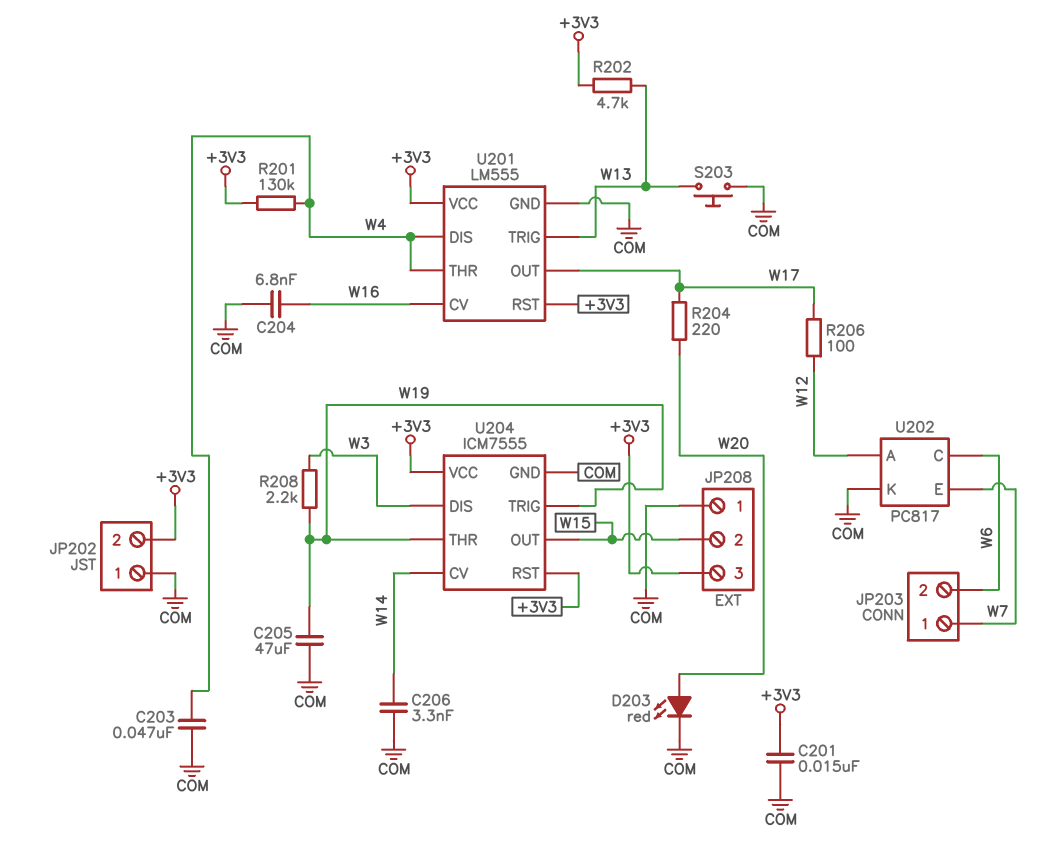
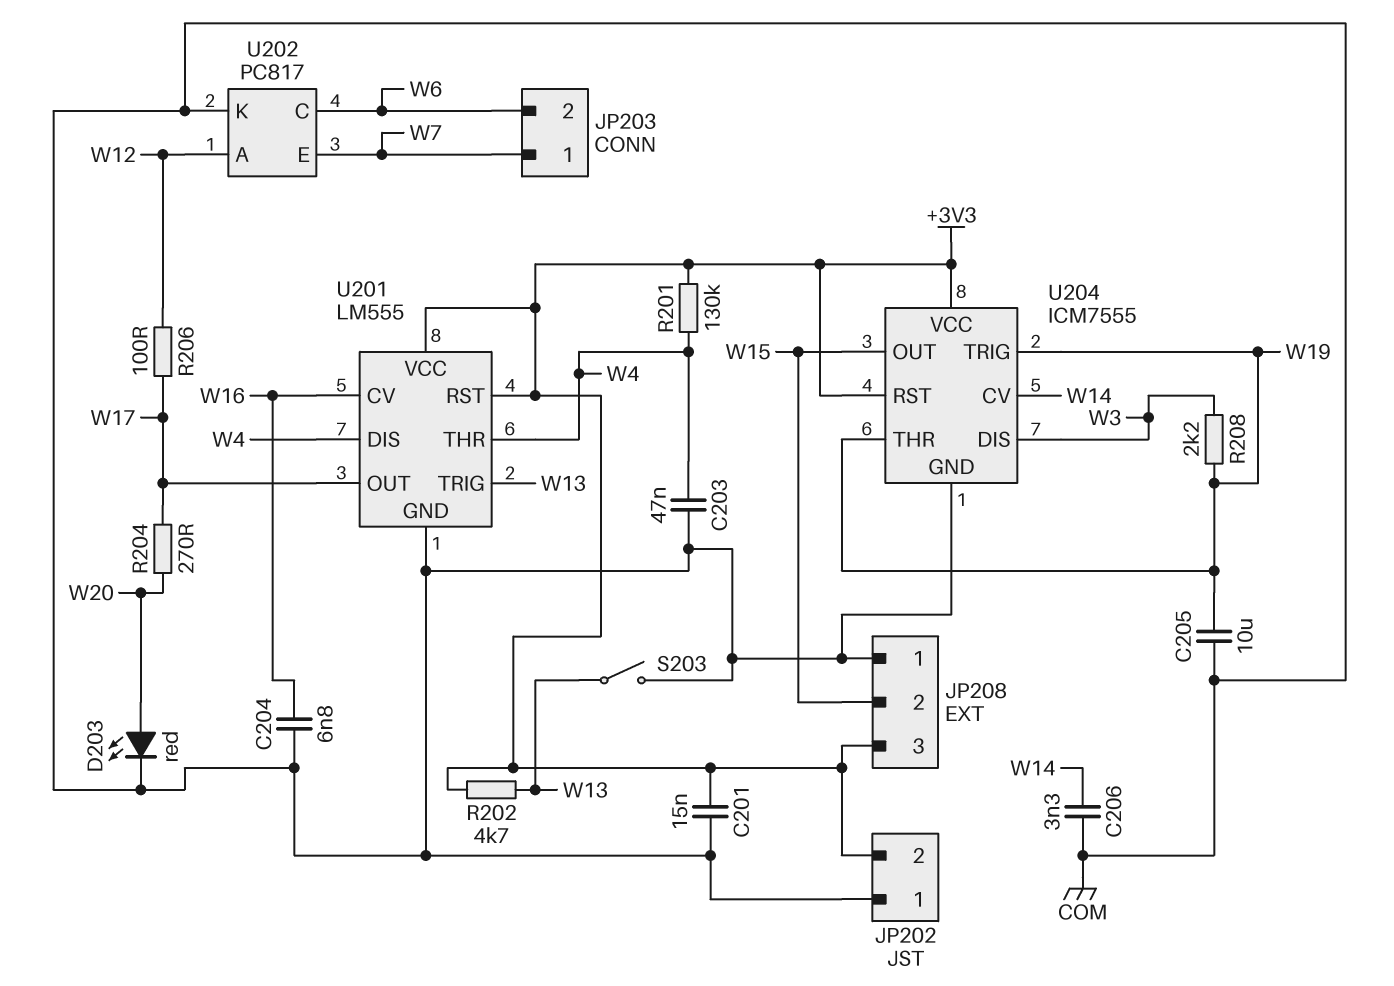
C205: 47uF (COM, W19) -> 10uF (COM, W19)
R204: 220 (W17, W20) -> 270 (W17, W20)
S203: button (COM, W13) -> switch (COM, W13)

